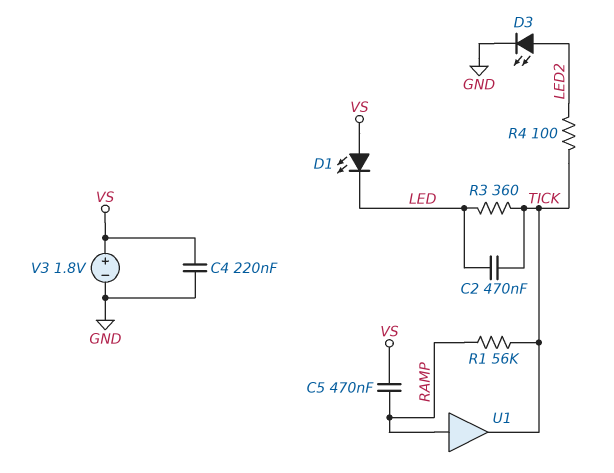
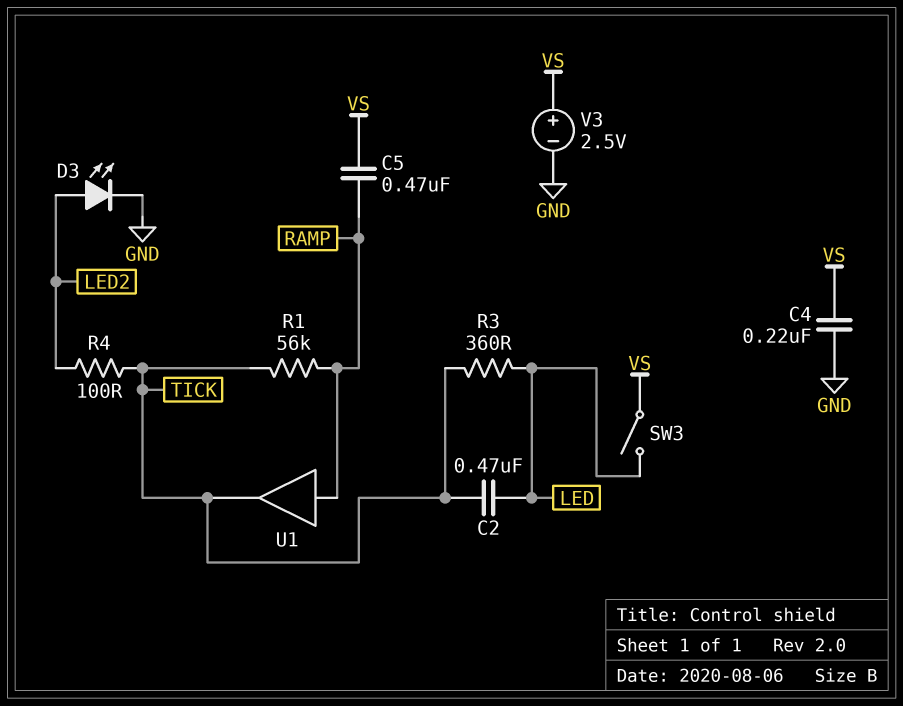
D1: LED (A VS, K LED) -> none
SW3: none -> switch (LED, VS)
V3: 1.8V (plus VS, minus GND) -> 2.5V (plus VS, minus GND)

